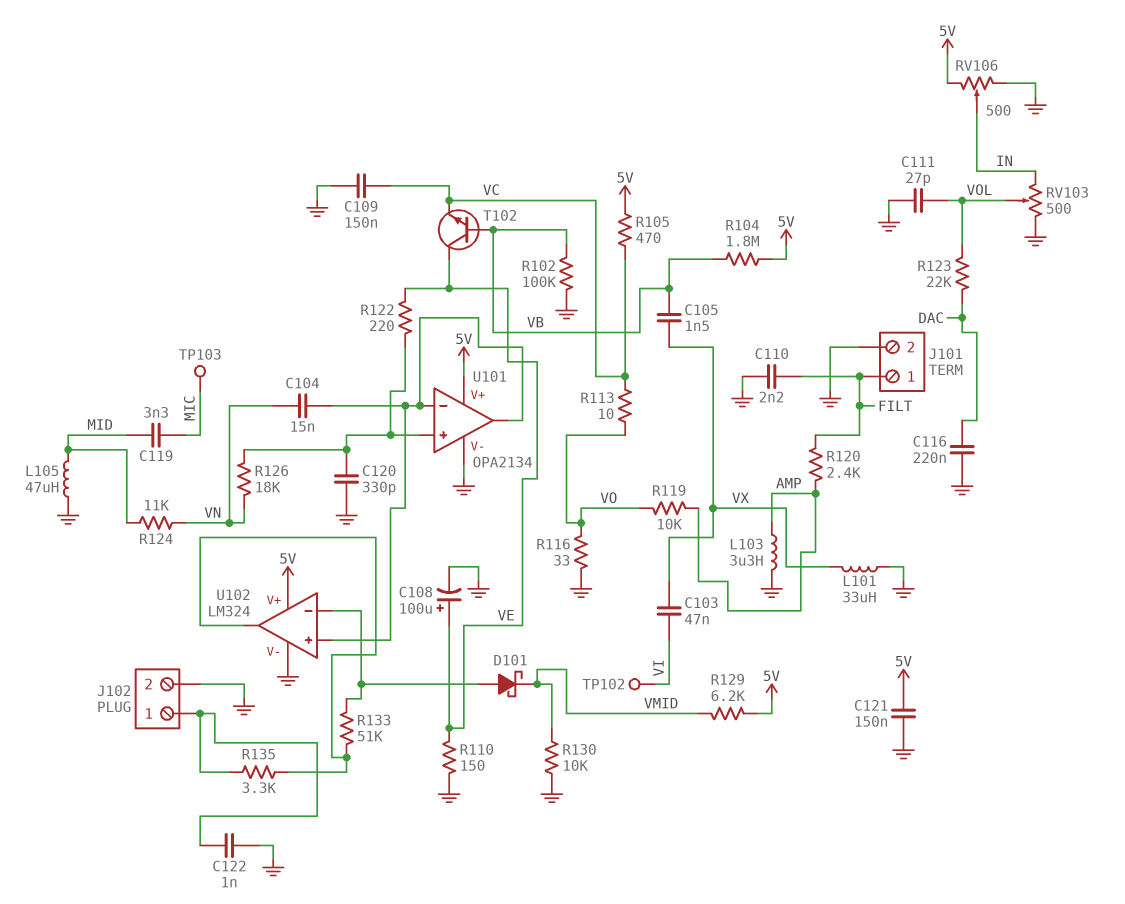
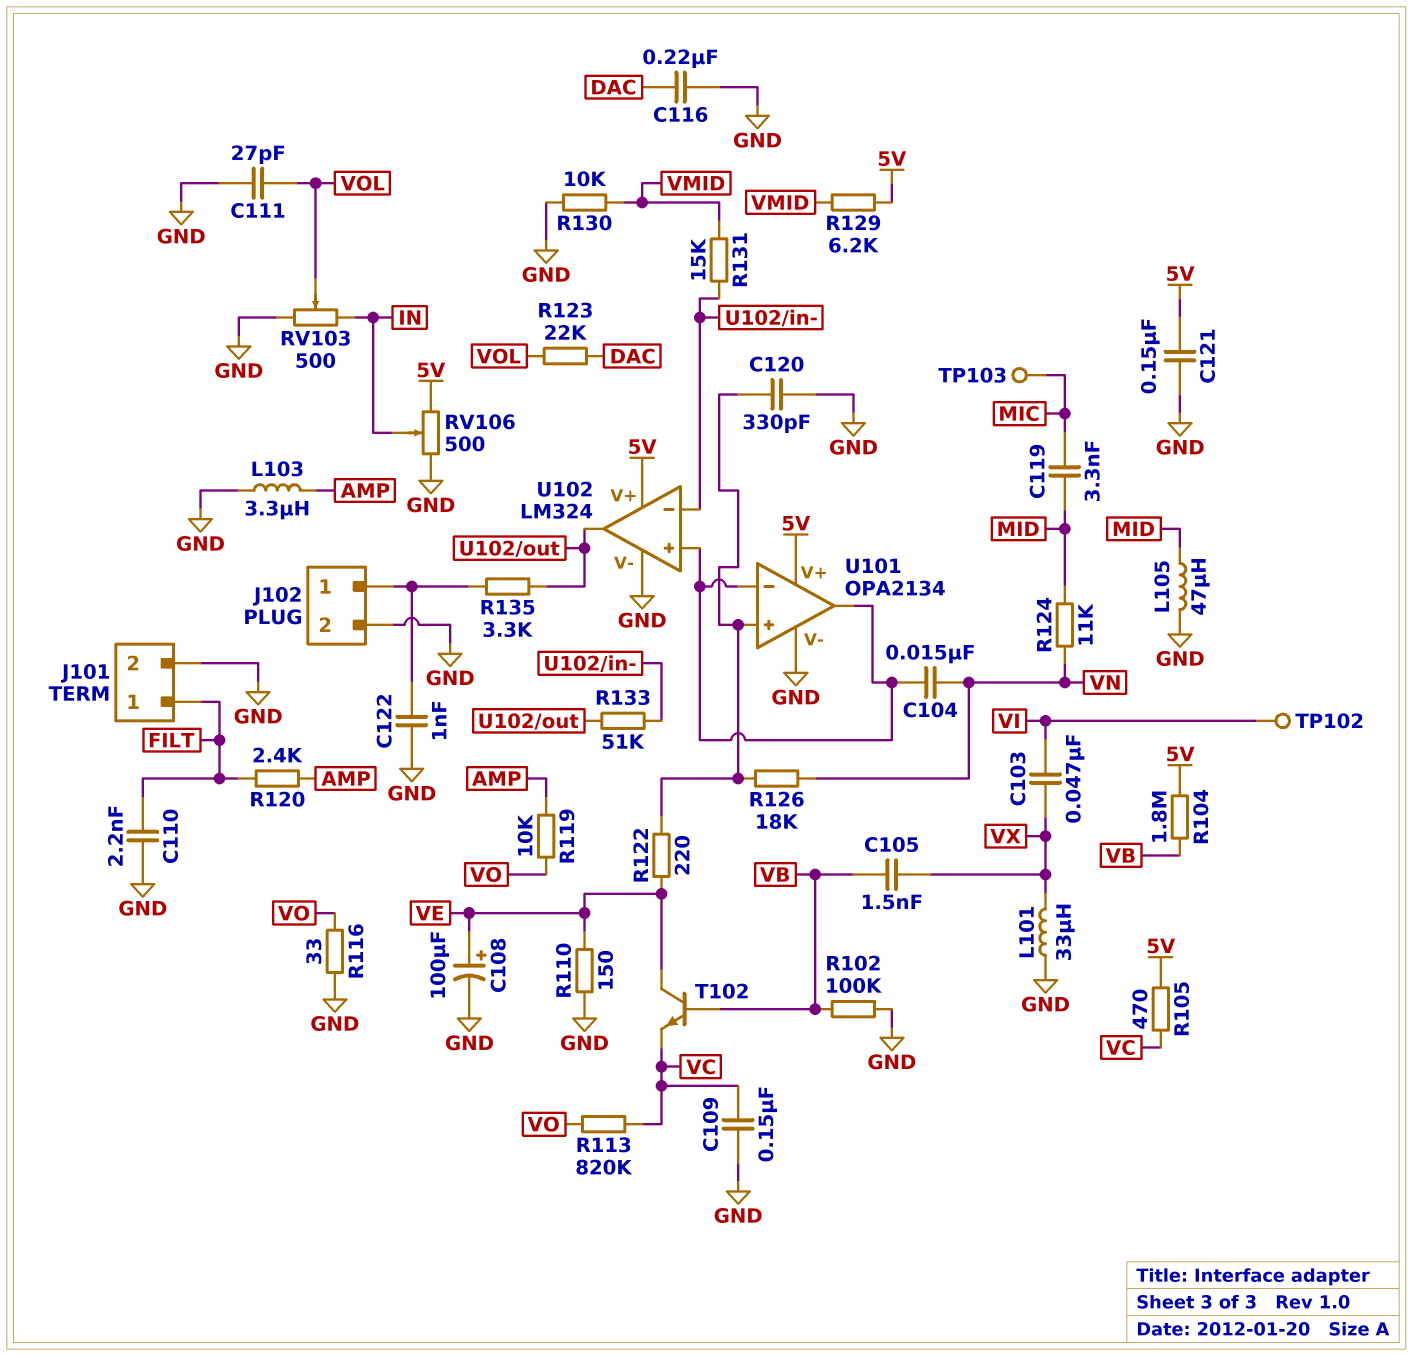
D101: schottky (A U102/in-, K VMID) -> none
R113: 10 (VC, VO) -> 820k (VC, VO)
R131: none -> 15k (U102/in-, VMID)

